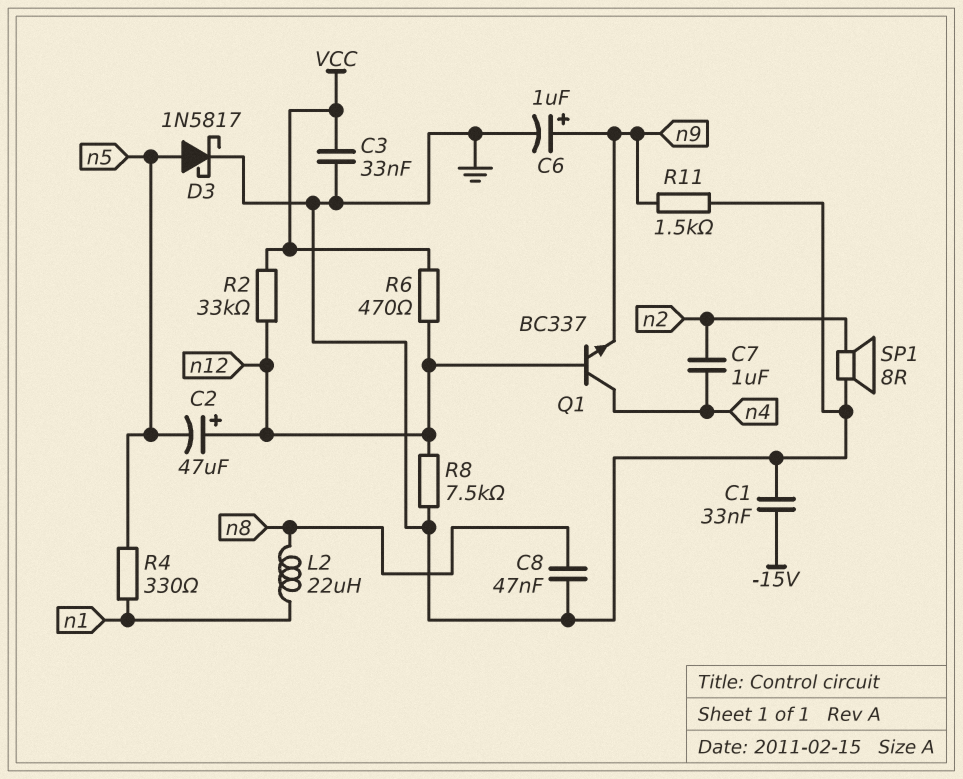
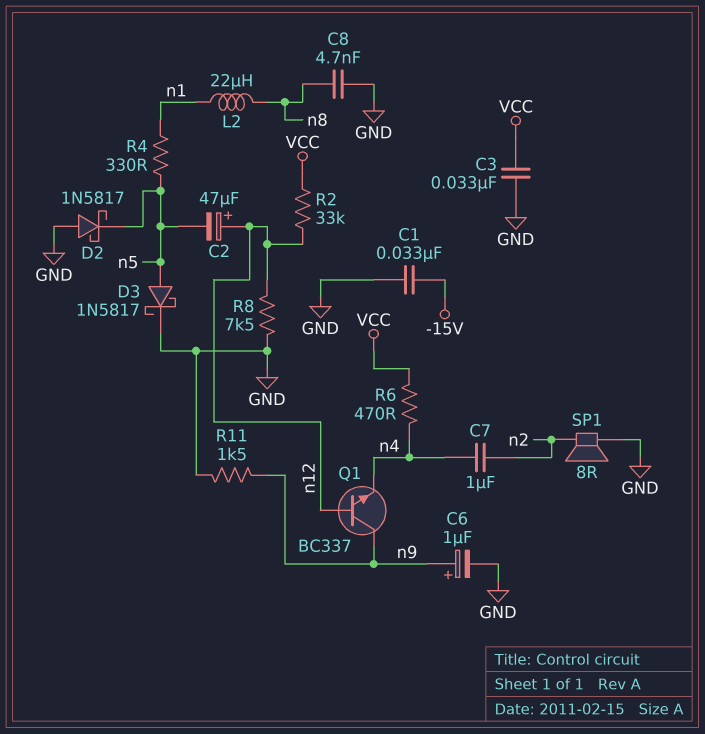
C8: 47nF (GND, n8) -> 4.7nF (GND, n8)
D2: none -> schottky 1N5817 (A GND, K n5)
Q1: NPN BC337 (B n12, C n4, E n9) -> NPN BC337 (B n12, C n9, E n4)
R6: 470 (VCC, n12) -> 470 (VCC, n4)

